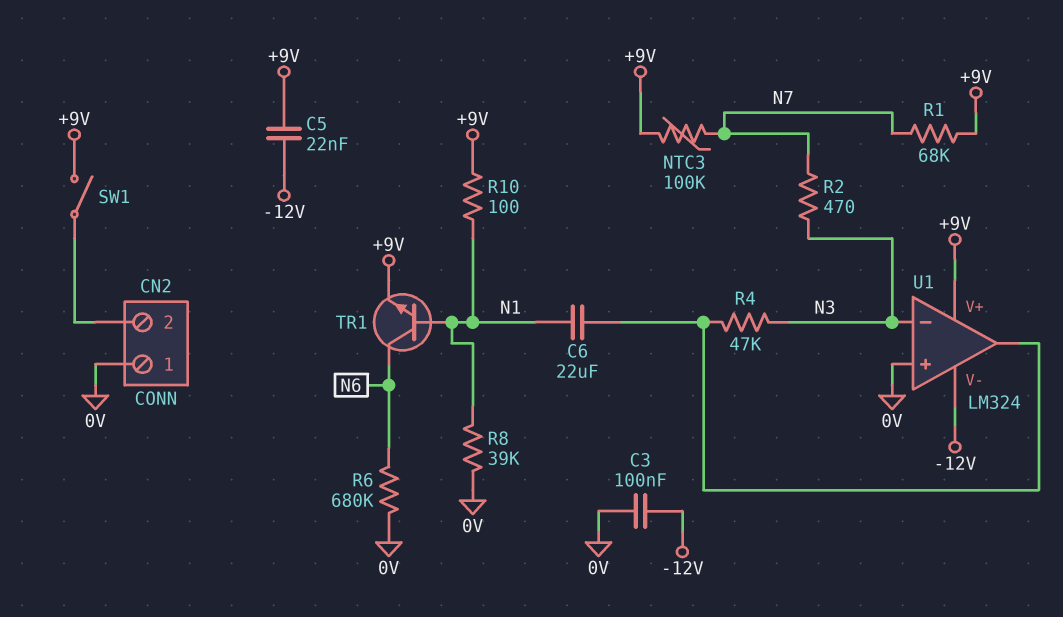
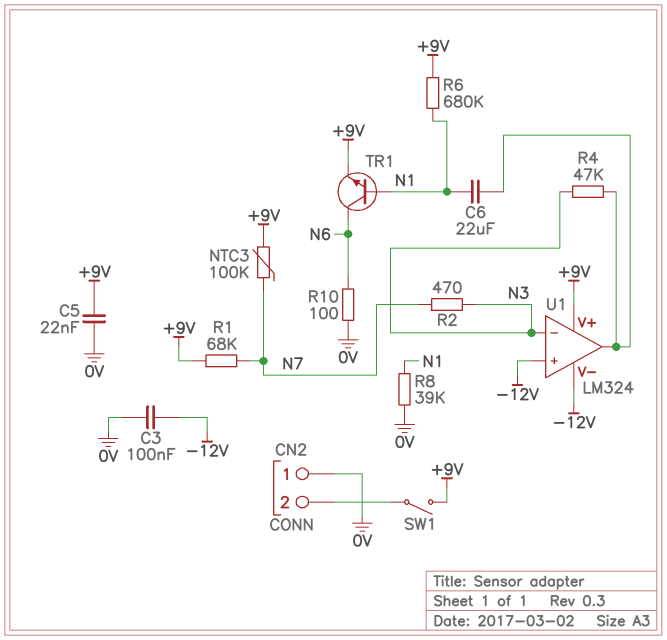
C5: 22nF (+9V, -12V) -> 22nF (+9V, 0V)
R6: 680k (0V, N6) -> 680k (+9V, N1)
R10: 100 (+9V, N1) -> 100 (0V, N6)
U1 pin in+: 0V -> -12V

